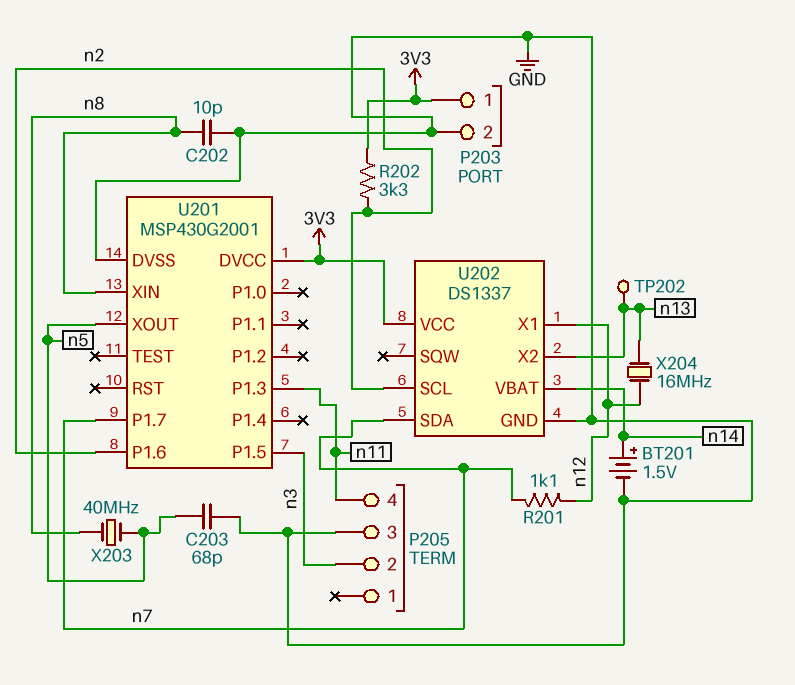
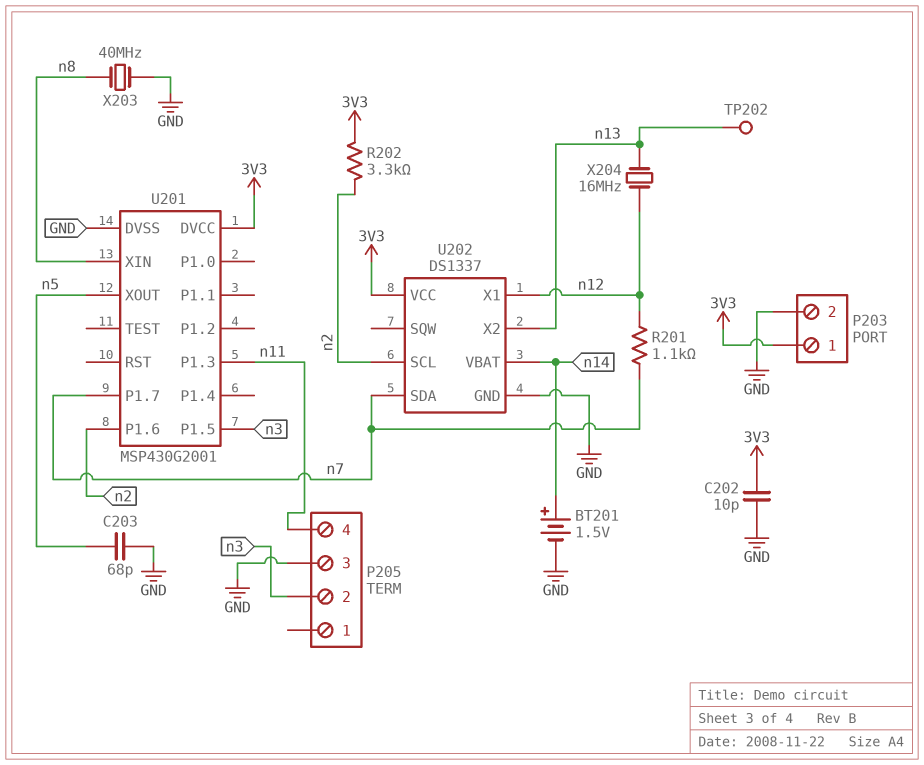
C202: 10pF (GND, n8) -> 10pF (3V3, GND)
X203: 40MHz (n5, n8) -> 40MHz (GND, n8)

